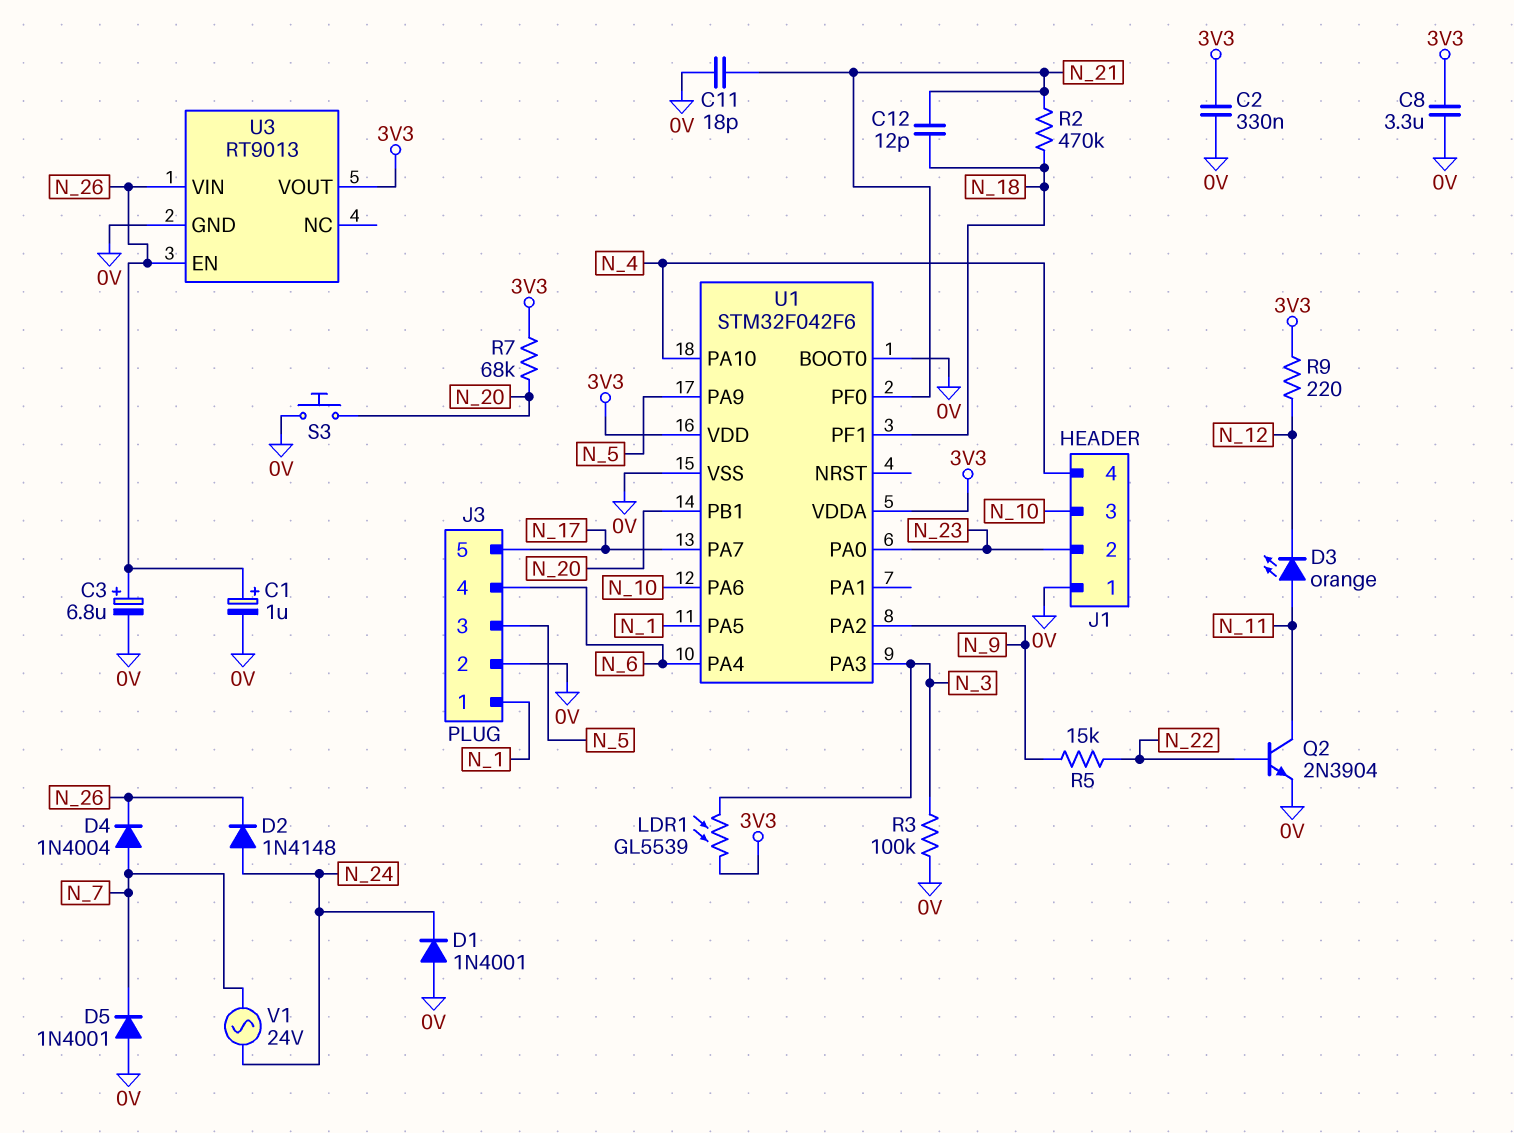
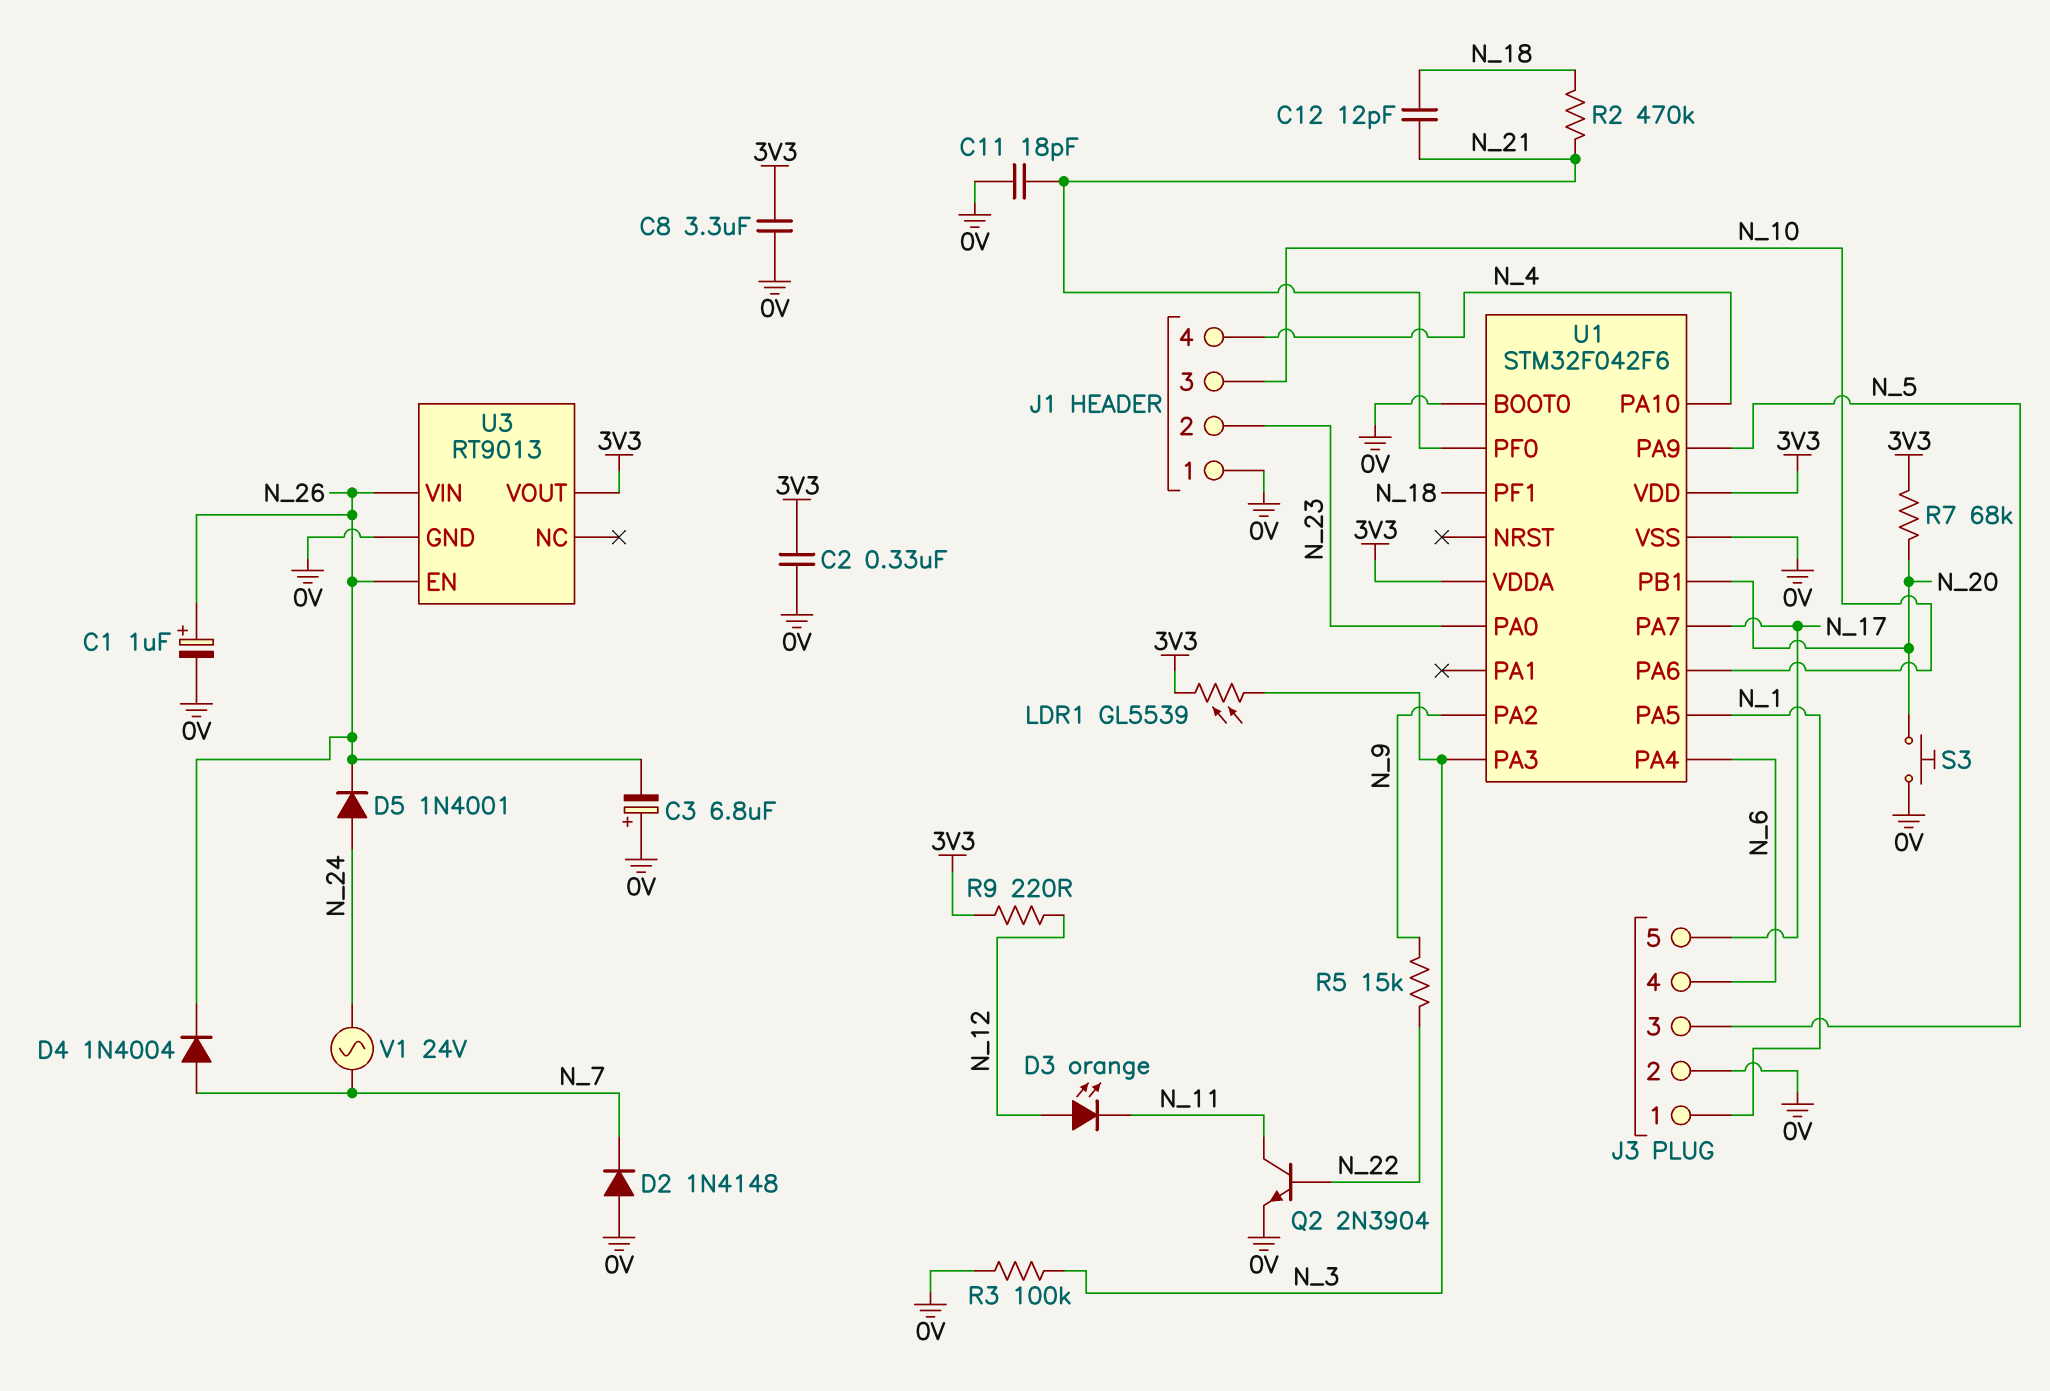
C3: 6.8uF (plus N_26, minus 0V) -> 6.8uF (plus 0V, minus N_26)
D1: diode 1N4001 (A 0V, K N_24) -> none
D2: diode 1N4148 (A N_24, K N_26) -> diode 1N4148 (A 0V, K N_7)
D3: LED orange (A N_11, K N_12) -> LED orange (A N_12, K N_11)
D5: diode 1N4001 (A 0V, K N_7) -> diode 1N4001 (A N_24, K N_26)

